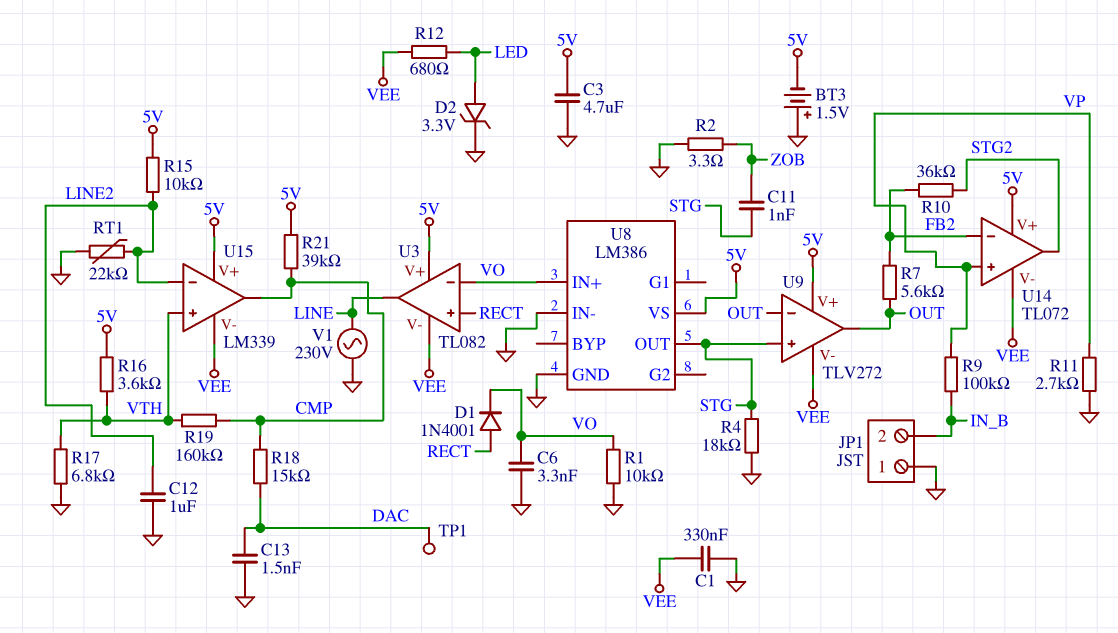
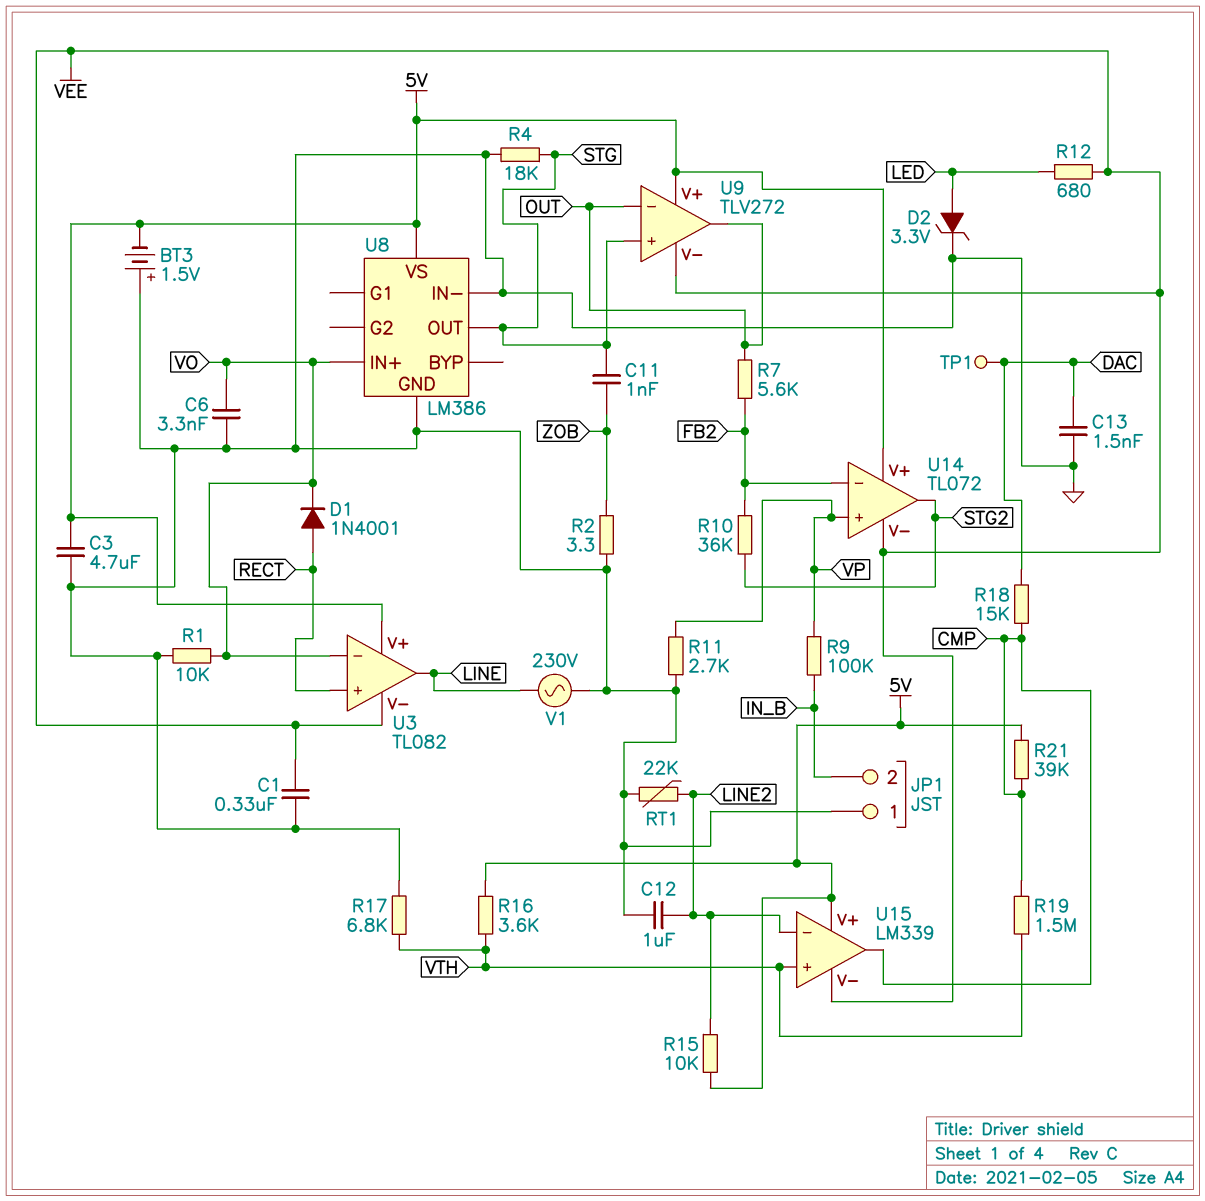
R19: 160k (CMP, VTH) -> 1.5M (CMP, VTH)

